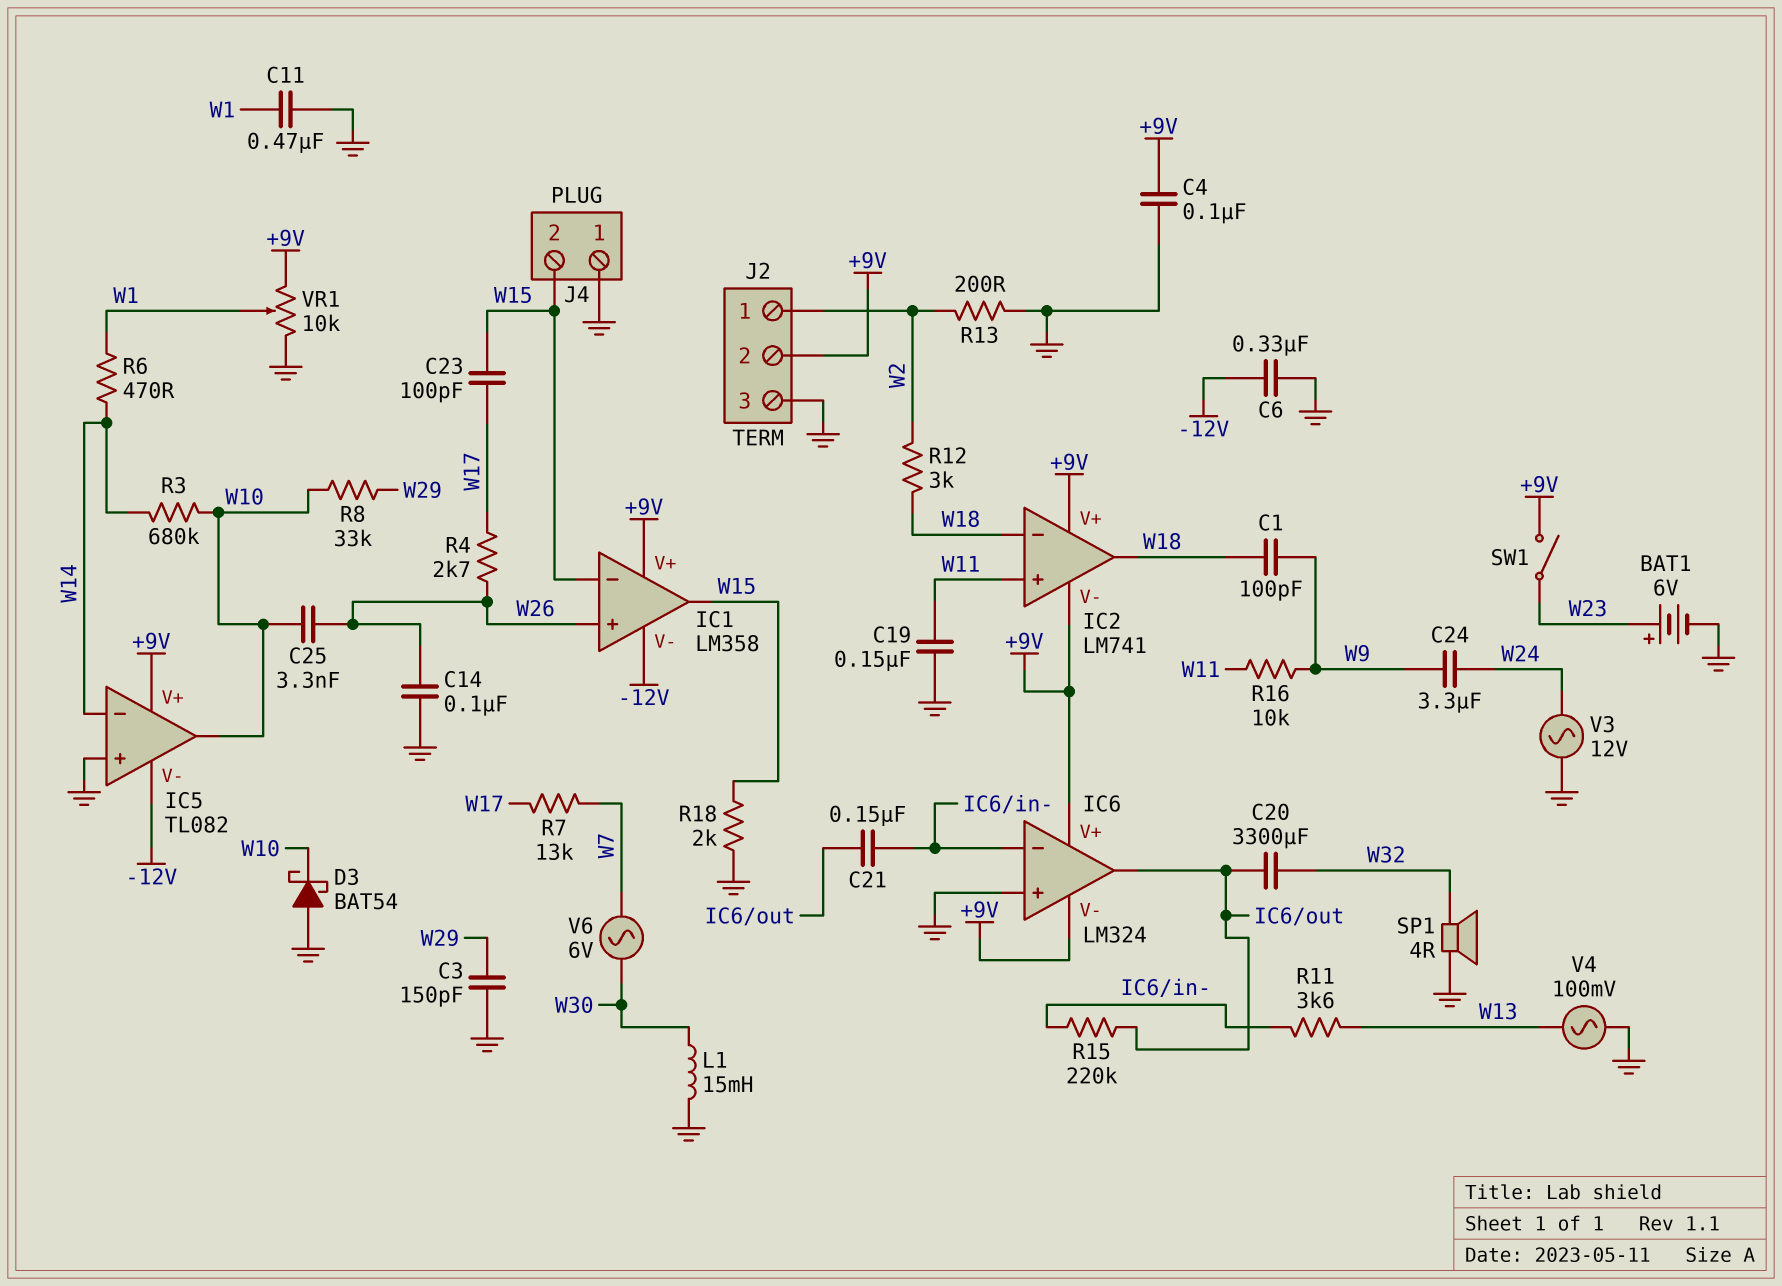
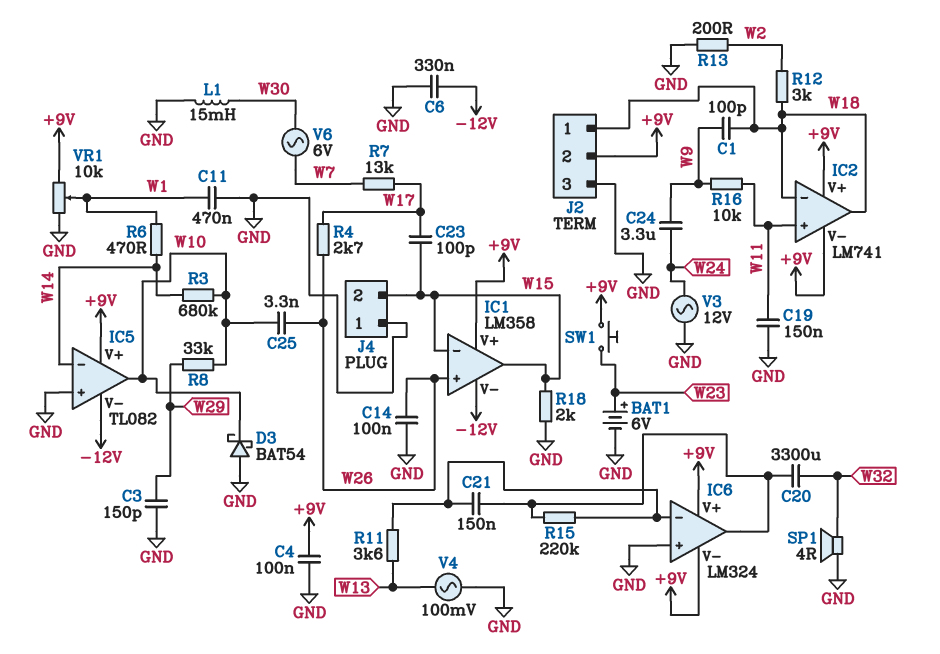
J2 pin 1: W2 -> W18
SW1: switch (+9V, W23) -> button (+9V, W23)

